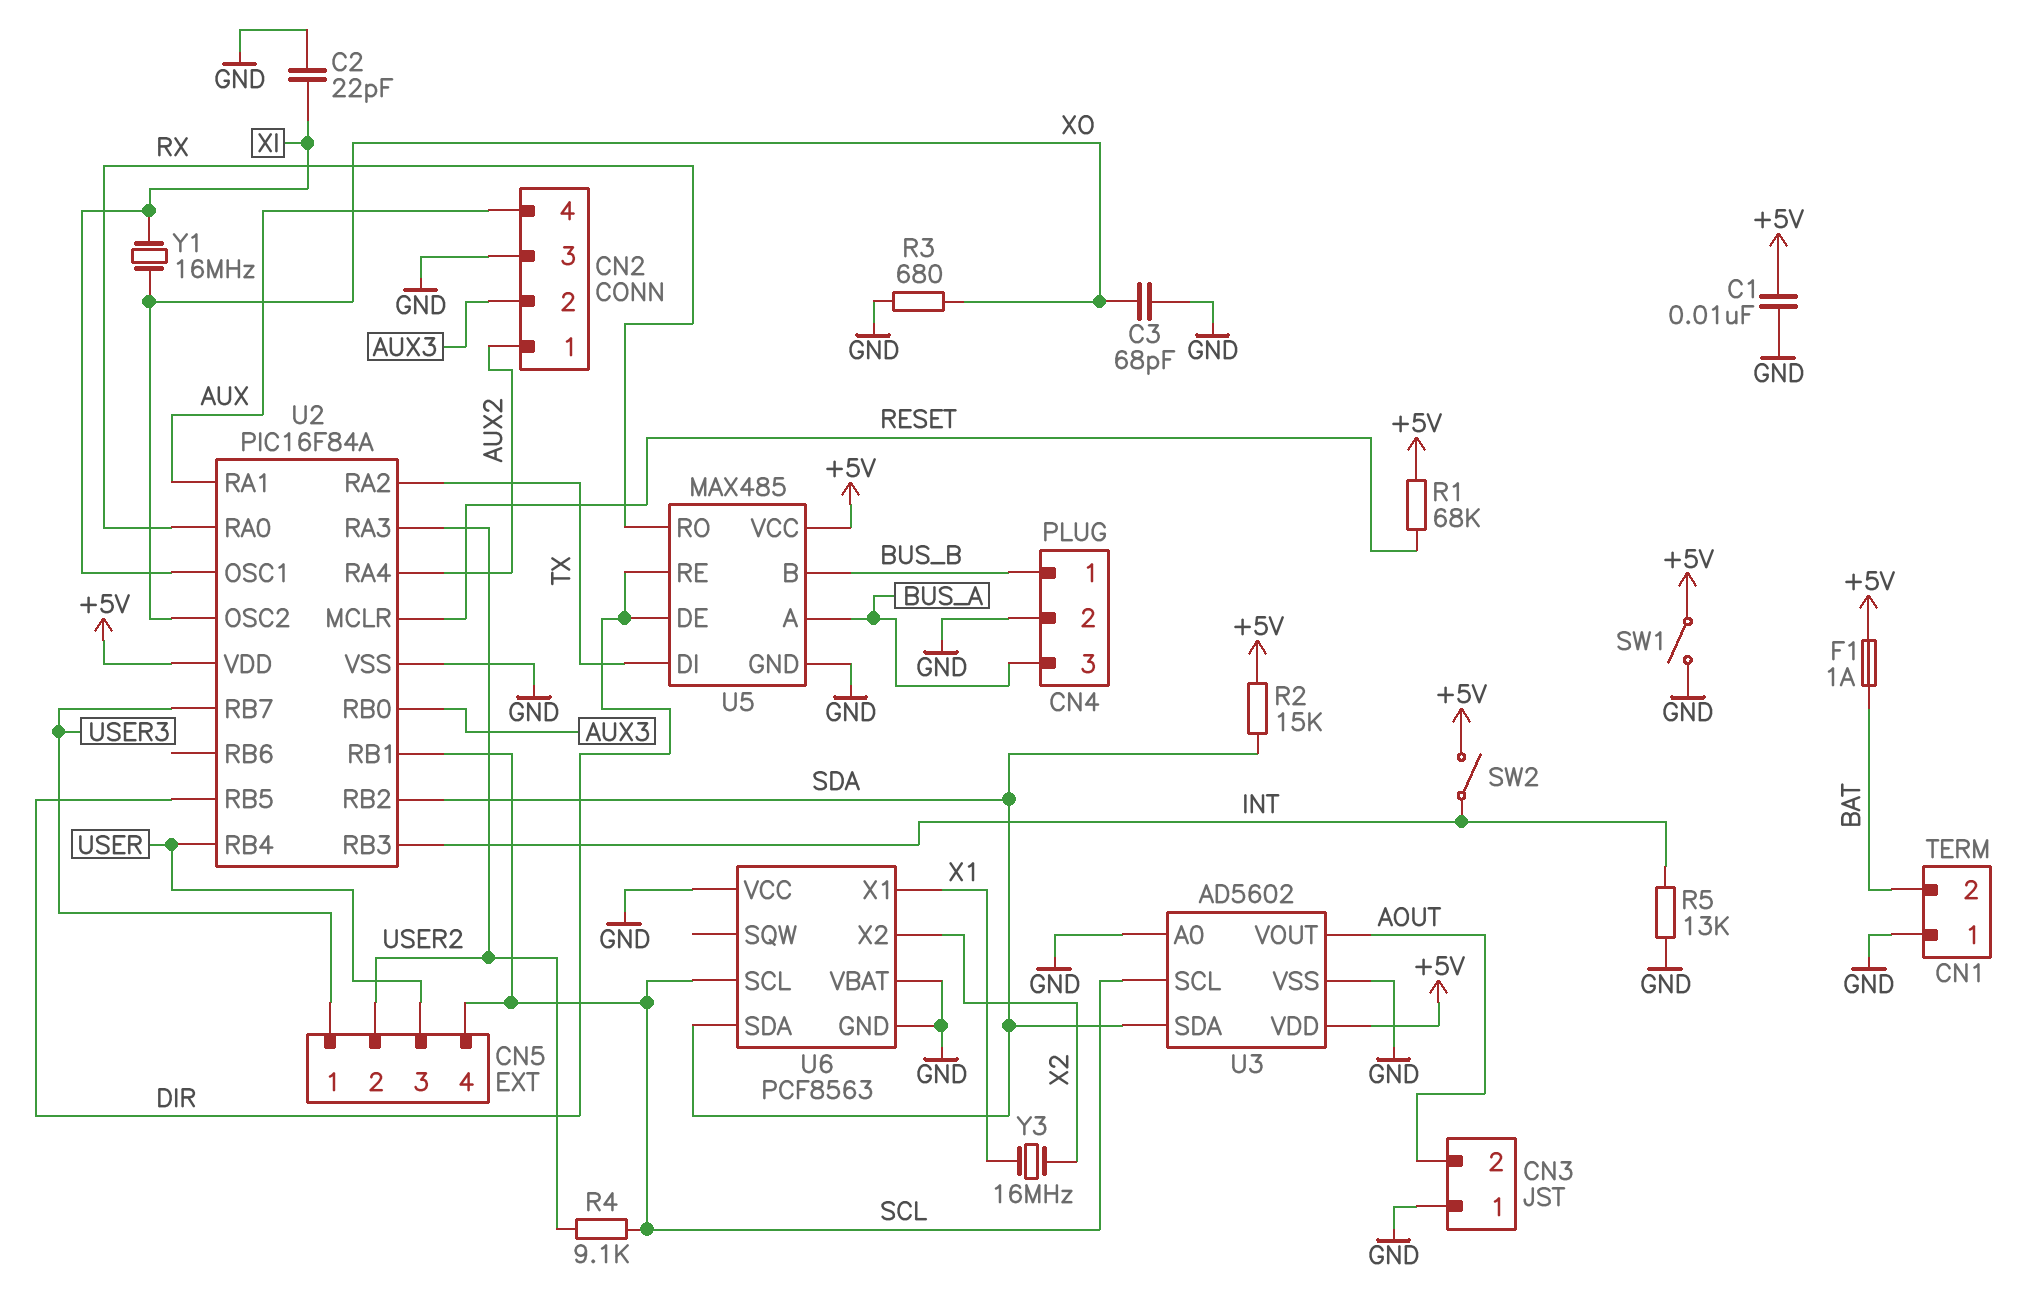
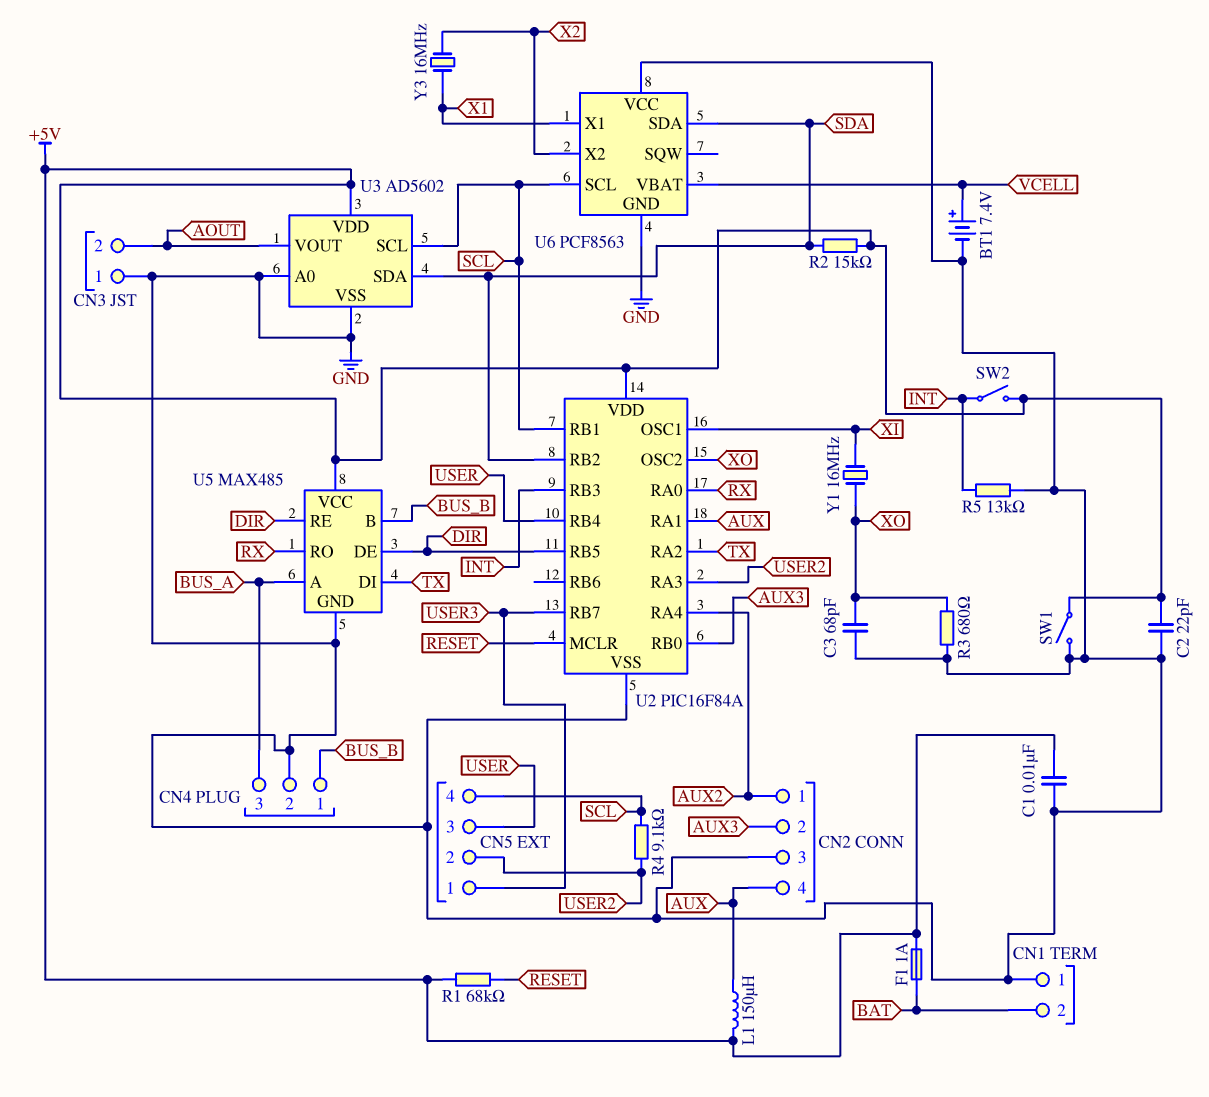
BT1: none -> 7.4V (plus VCELL, minus GND)
C2: 22pF (GND, XI) -> 22pF (+5V, GND)
L1: none -> 150uH (+5V, AUX)
U6 pin VBAT: GND -> VCELL

